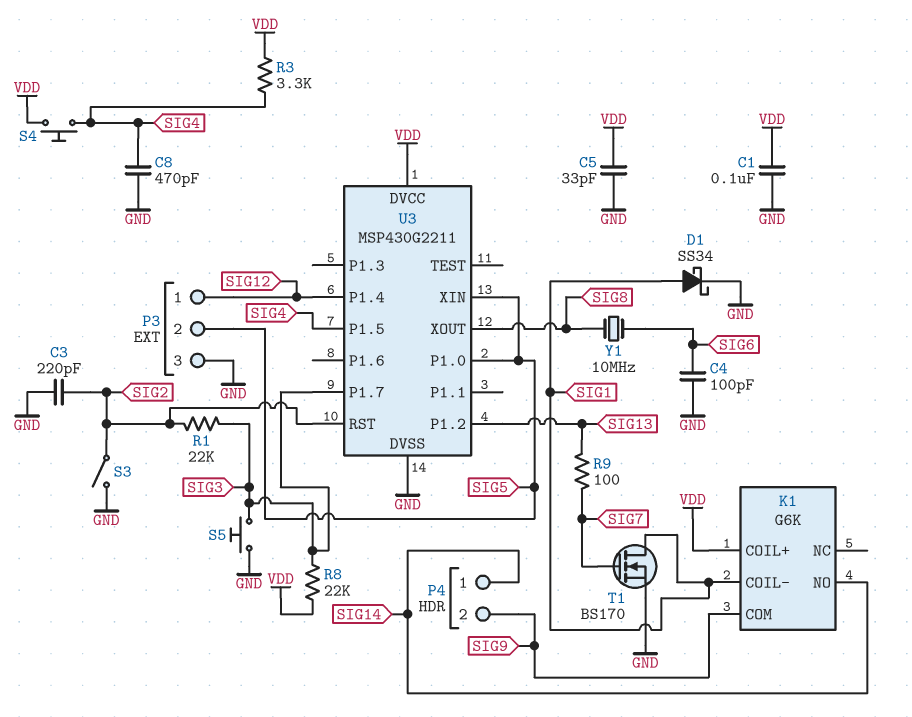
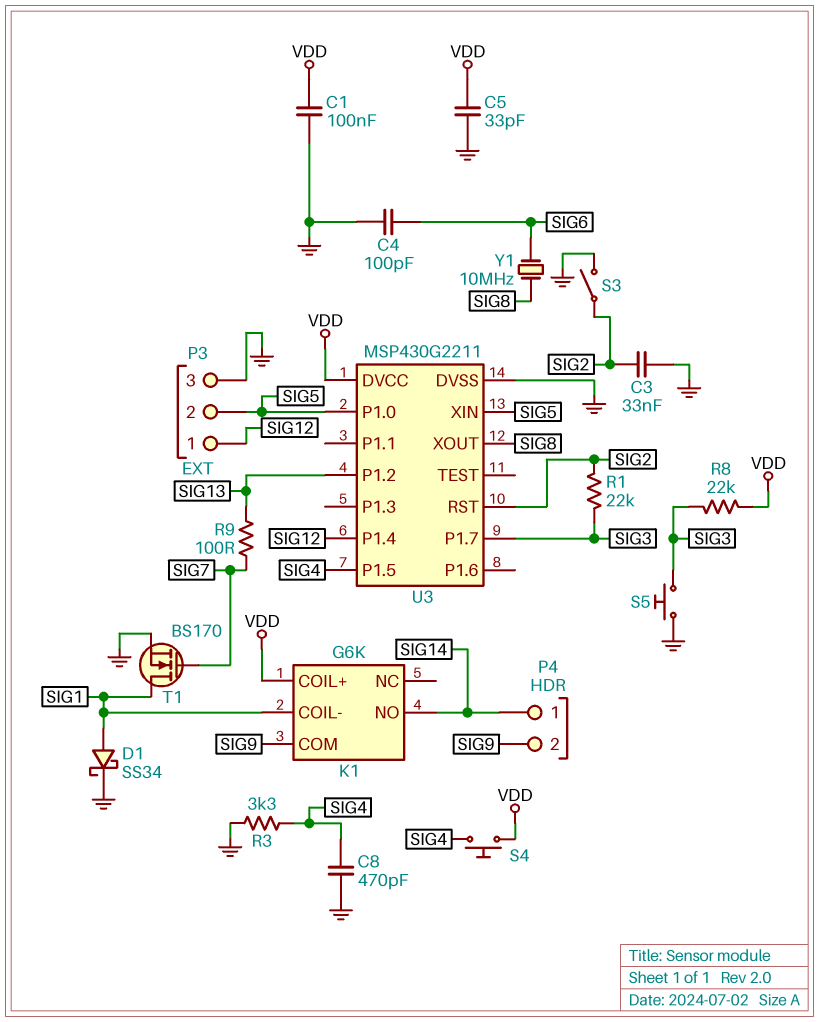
C3: 220pF (GND, SIG2) -> 33nF (GND, SIG2)
R3: 3.3k (SIG4, VDD) -> 3.3k (GND, SIG4)

